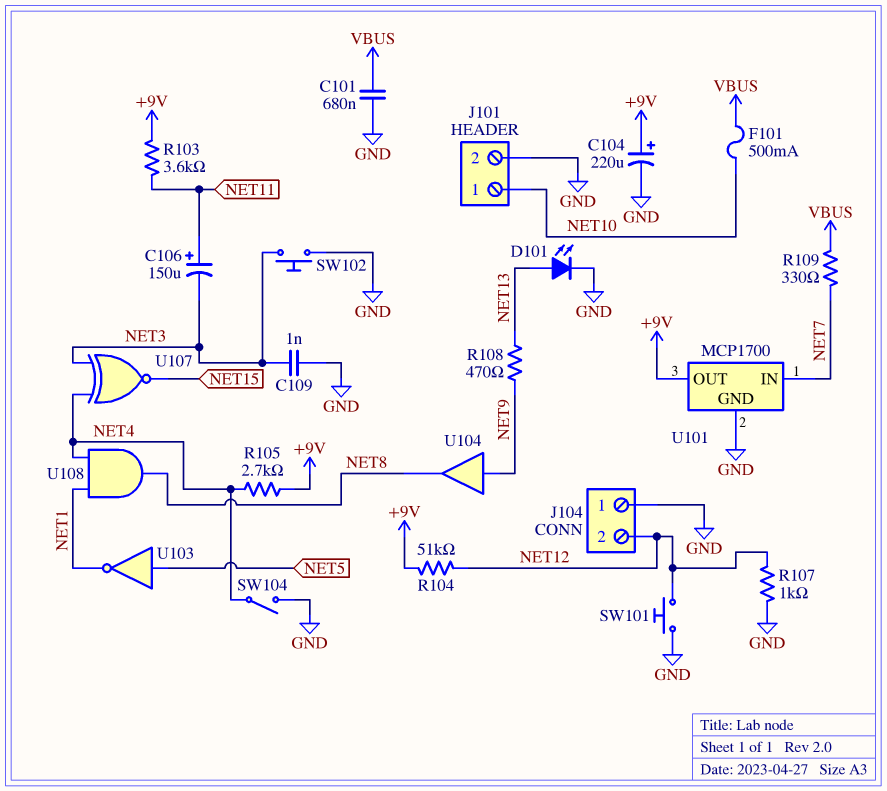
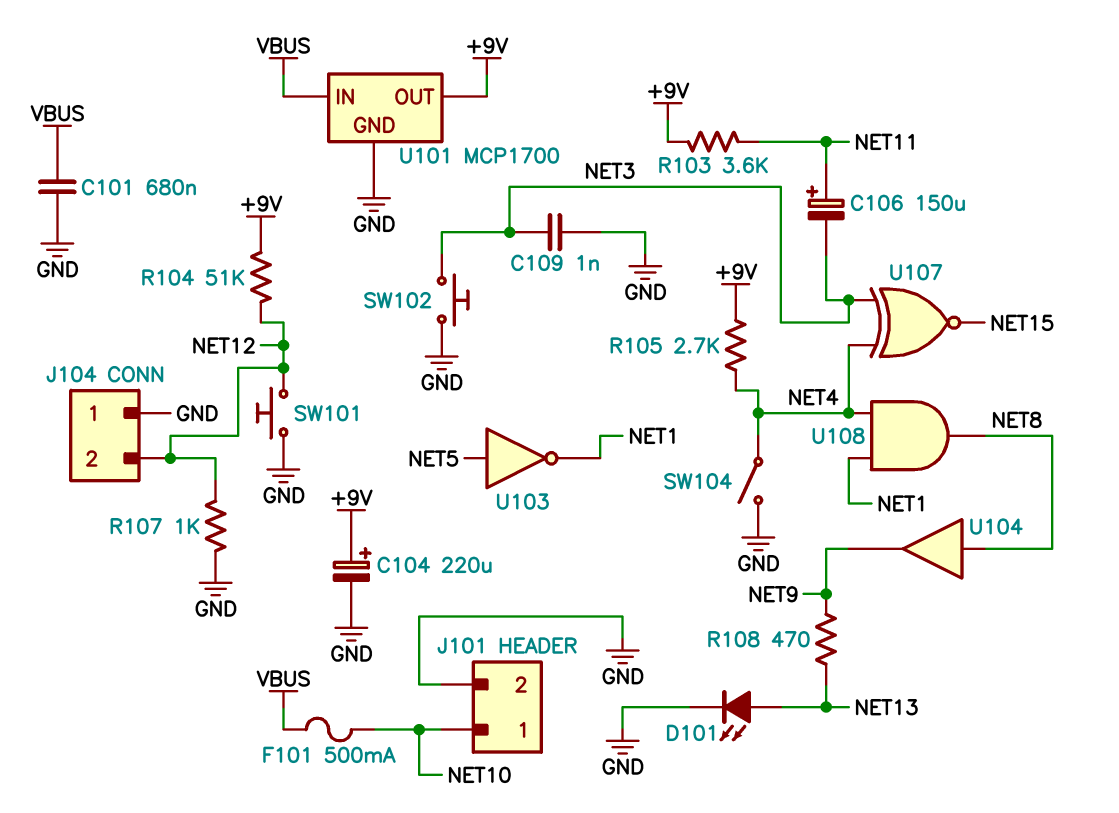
R109: 330 (NET7, VBUS) -> none
U101 pin IN: NET7 -> VBUS
U104: buffer (in NET9, out NET8) -> buffer (in NET8, out NET9)

